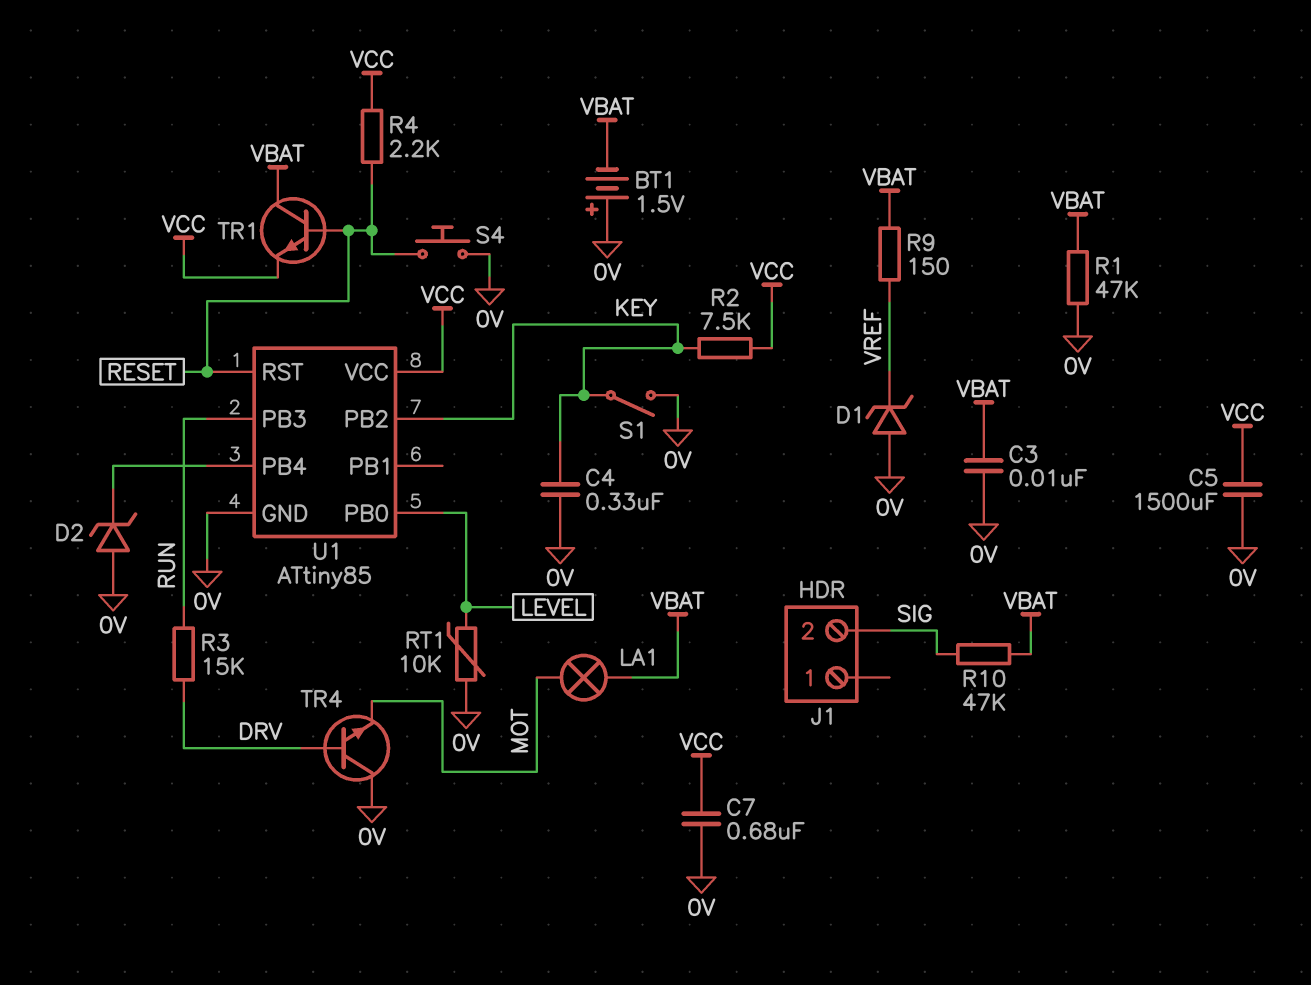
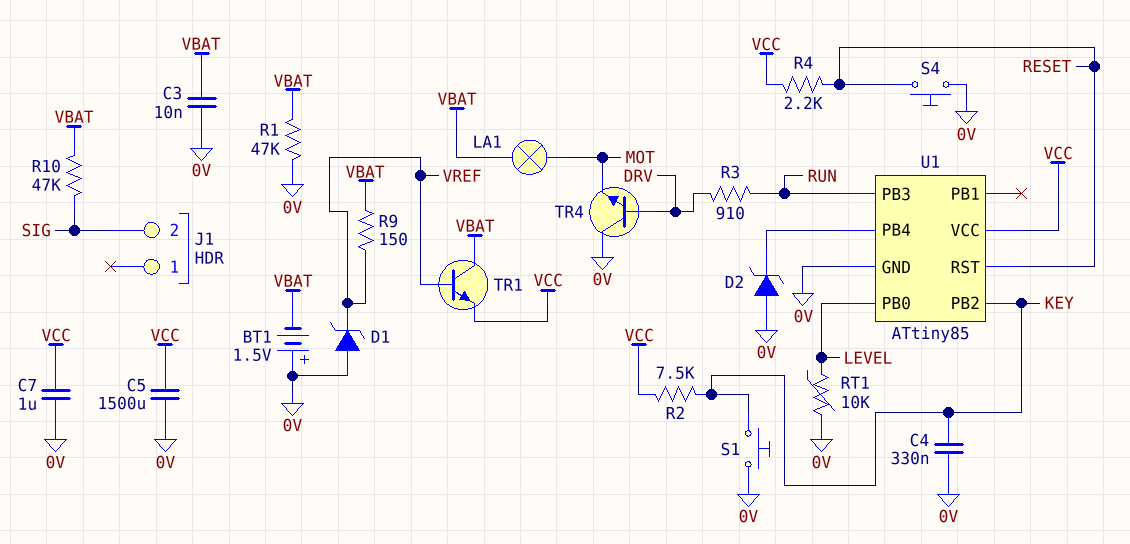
C7: 680nF (0V, VCC) -> 1uF (0V, VCC)
R3: 15k (DRV, RUN) -> 910 (DRV, RUN)
S1: switch (0V, KEY) -> button (0V, KEY)
TR1: NPN (B RESET, C VBAT, E VCC) -> NPN (B VREF, C VBAT, E VCC)

